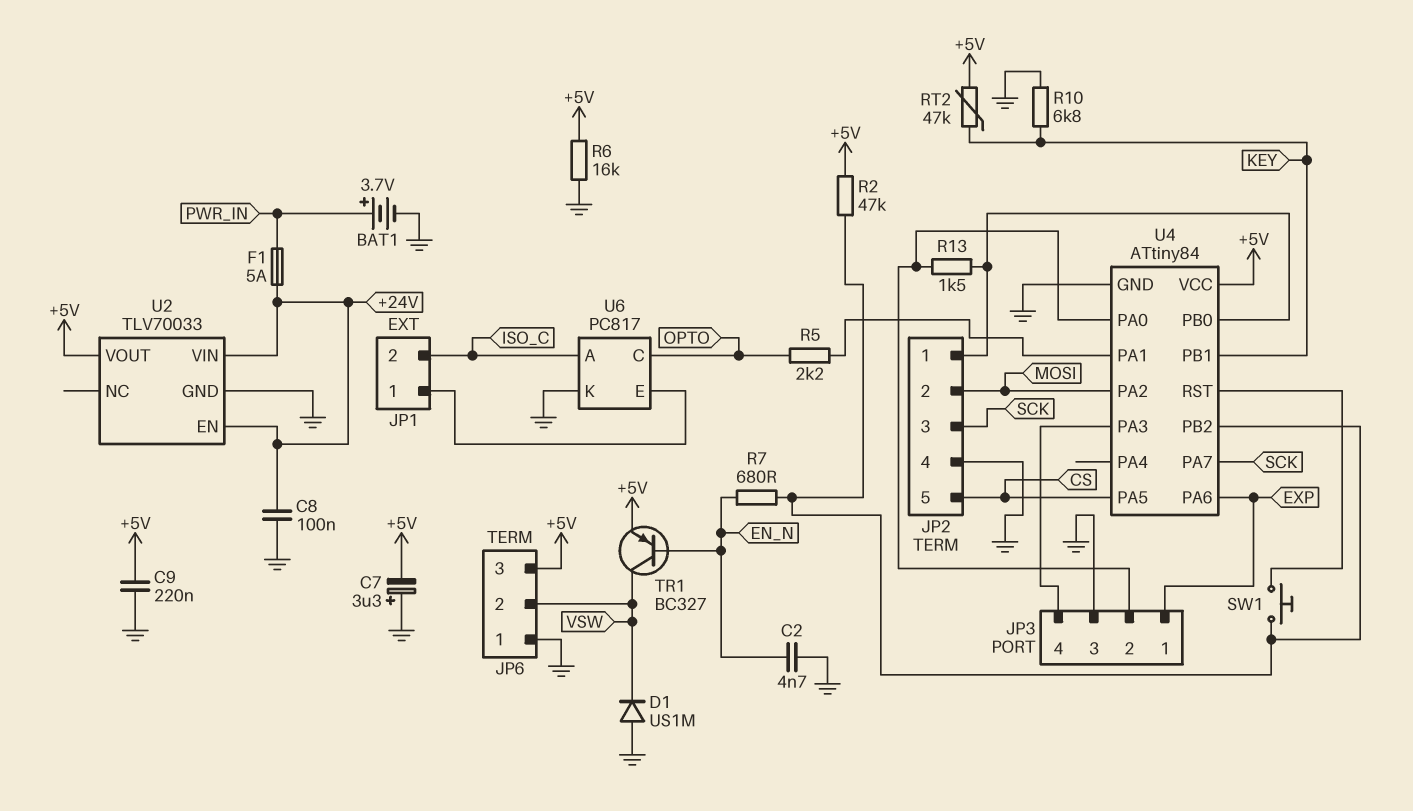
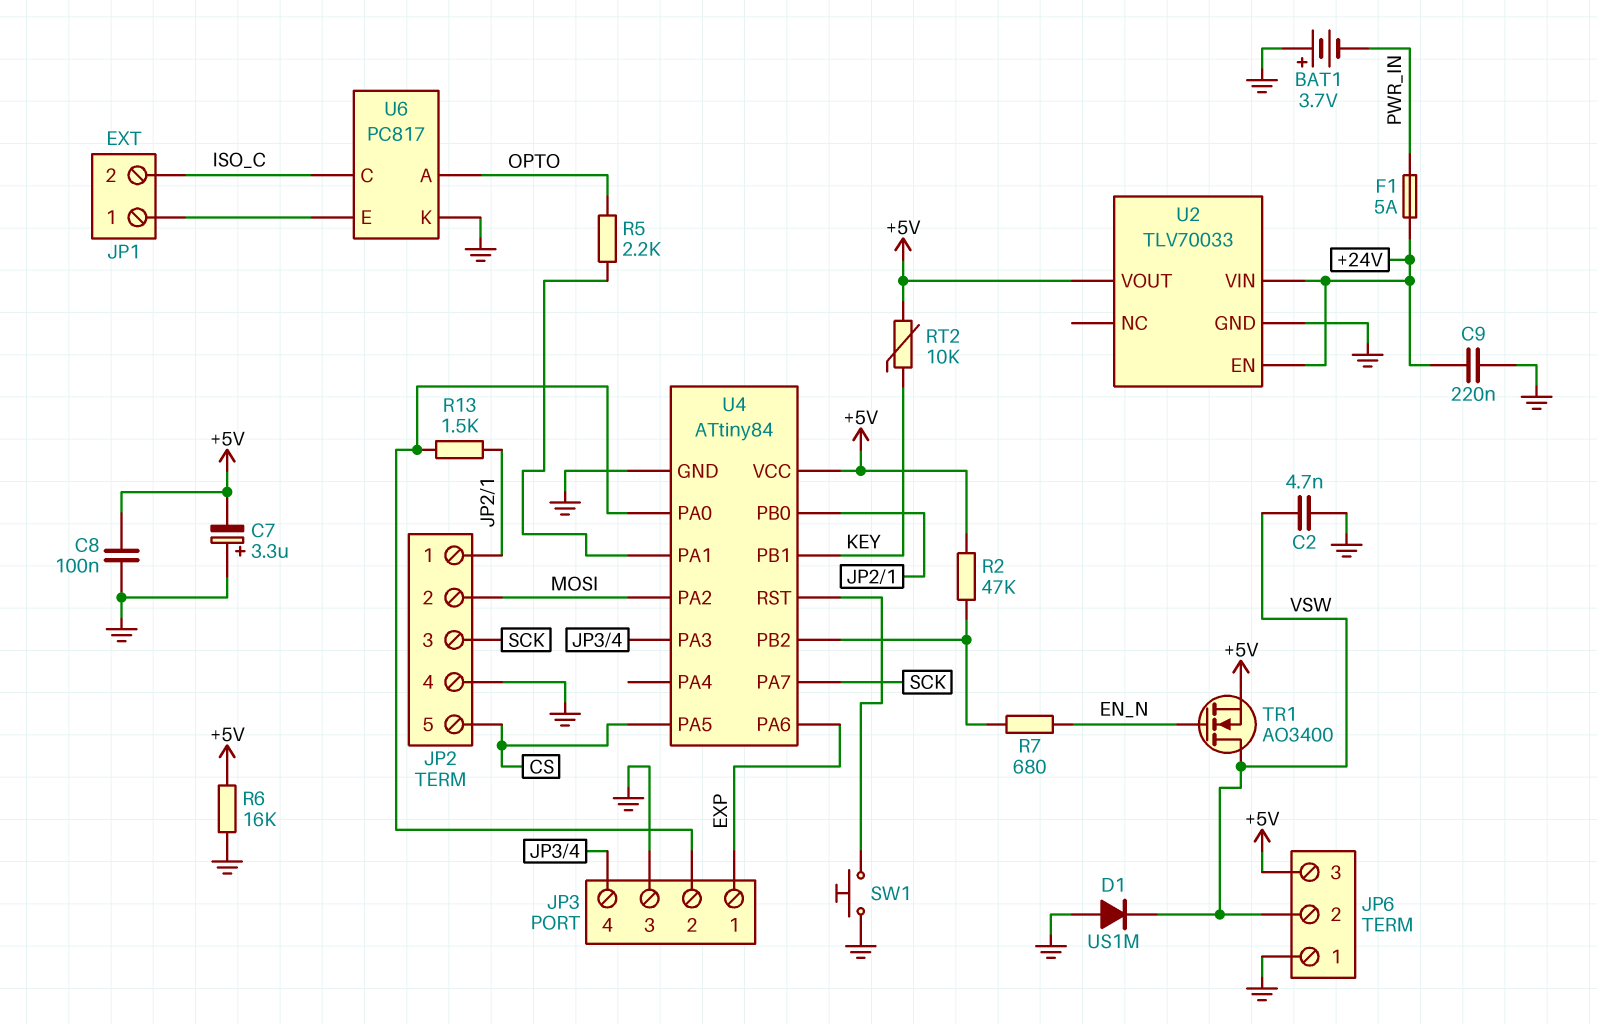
BAT1: 3.7V (plus PWR_IN, minus GND) -> 3.7V (plus GND, minus PWR_IN)
C2: 4.7nF (EN_N, GND) -> 4.7nF (GND, VSW)
C8: 100nF (+24V, GND) -> 100nF (+5V, GND)
C9: 220nF (+5V, GND) -> 220nF (+24V, GND)
R10: 6.8k (GND, KEY) -> none
RT2: 47k (+5V, KEY) -> 10k (+5V, KEY)
SW1: button (U4/PB2, U4/RST) -> button (GND, U4/RST)
TR1: PNP BC327 (B EN_N, C VSW, E +5V) -> NMOS AO3400 (G EN_N, D VSW, S +5V)
U6 pin A: ISO_C -> OPTO
U6 pin C: OPTO -> ISO_C

